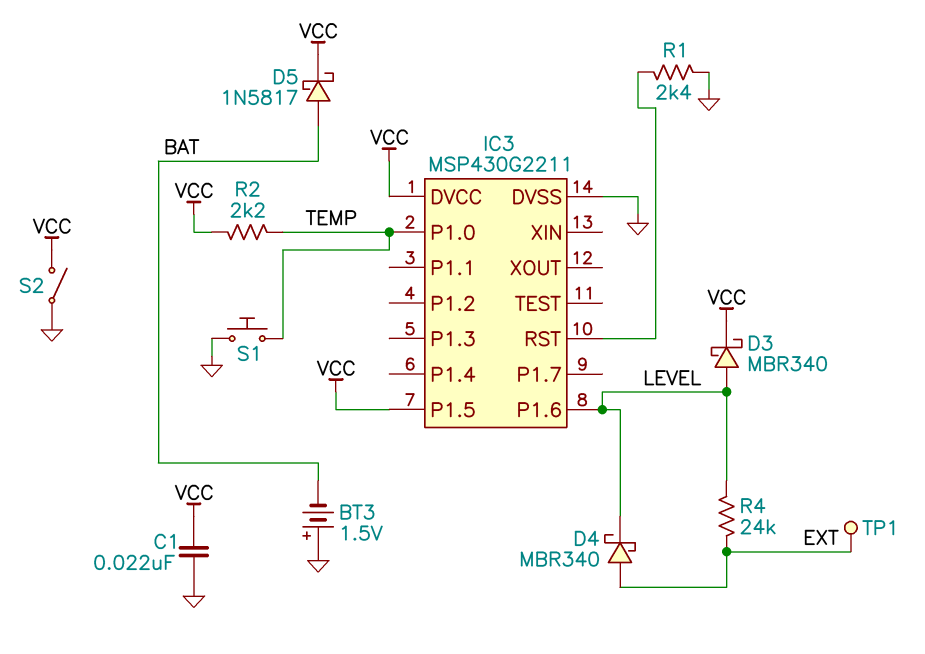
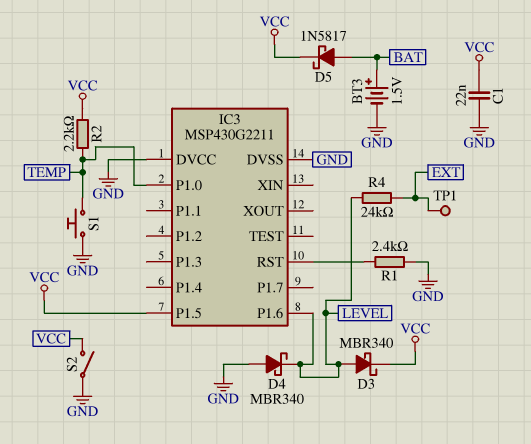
BT3: 1.5V (plus GND, minus BAT) -> 1.5V (plus BAT, minus GND)
D4: schottky MBR340 (A EXT, K LEVEL) -> schottky MBR340 (A GND, K LEVEL)
IC3 pin DVCC: VCC -> GND

